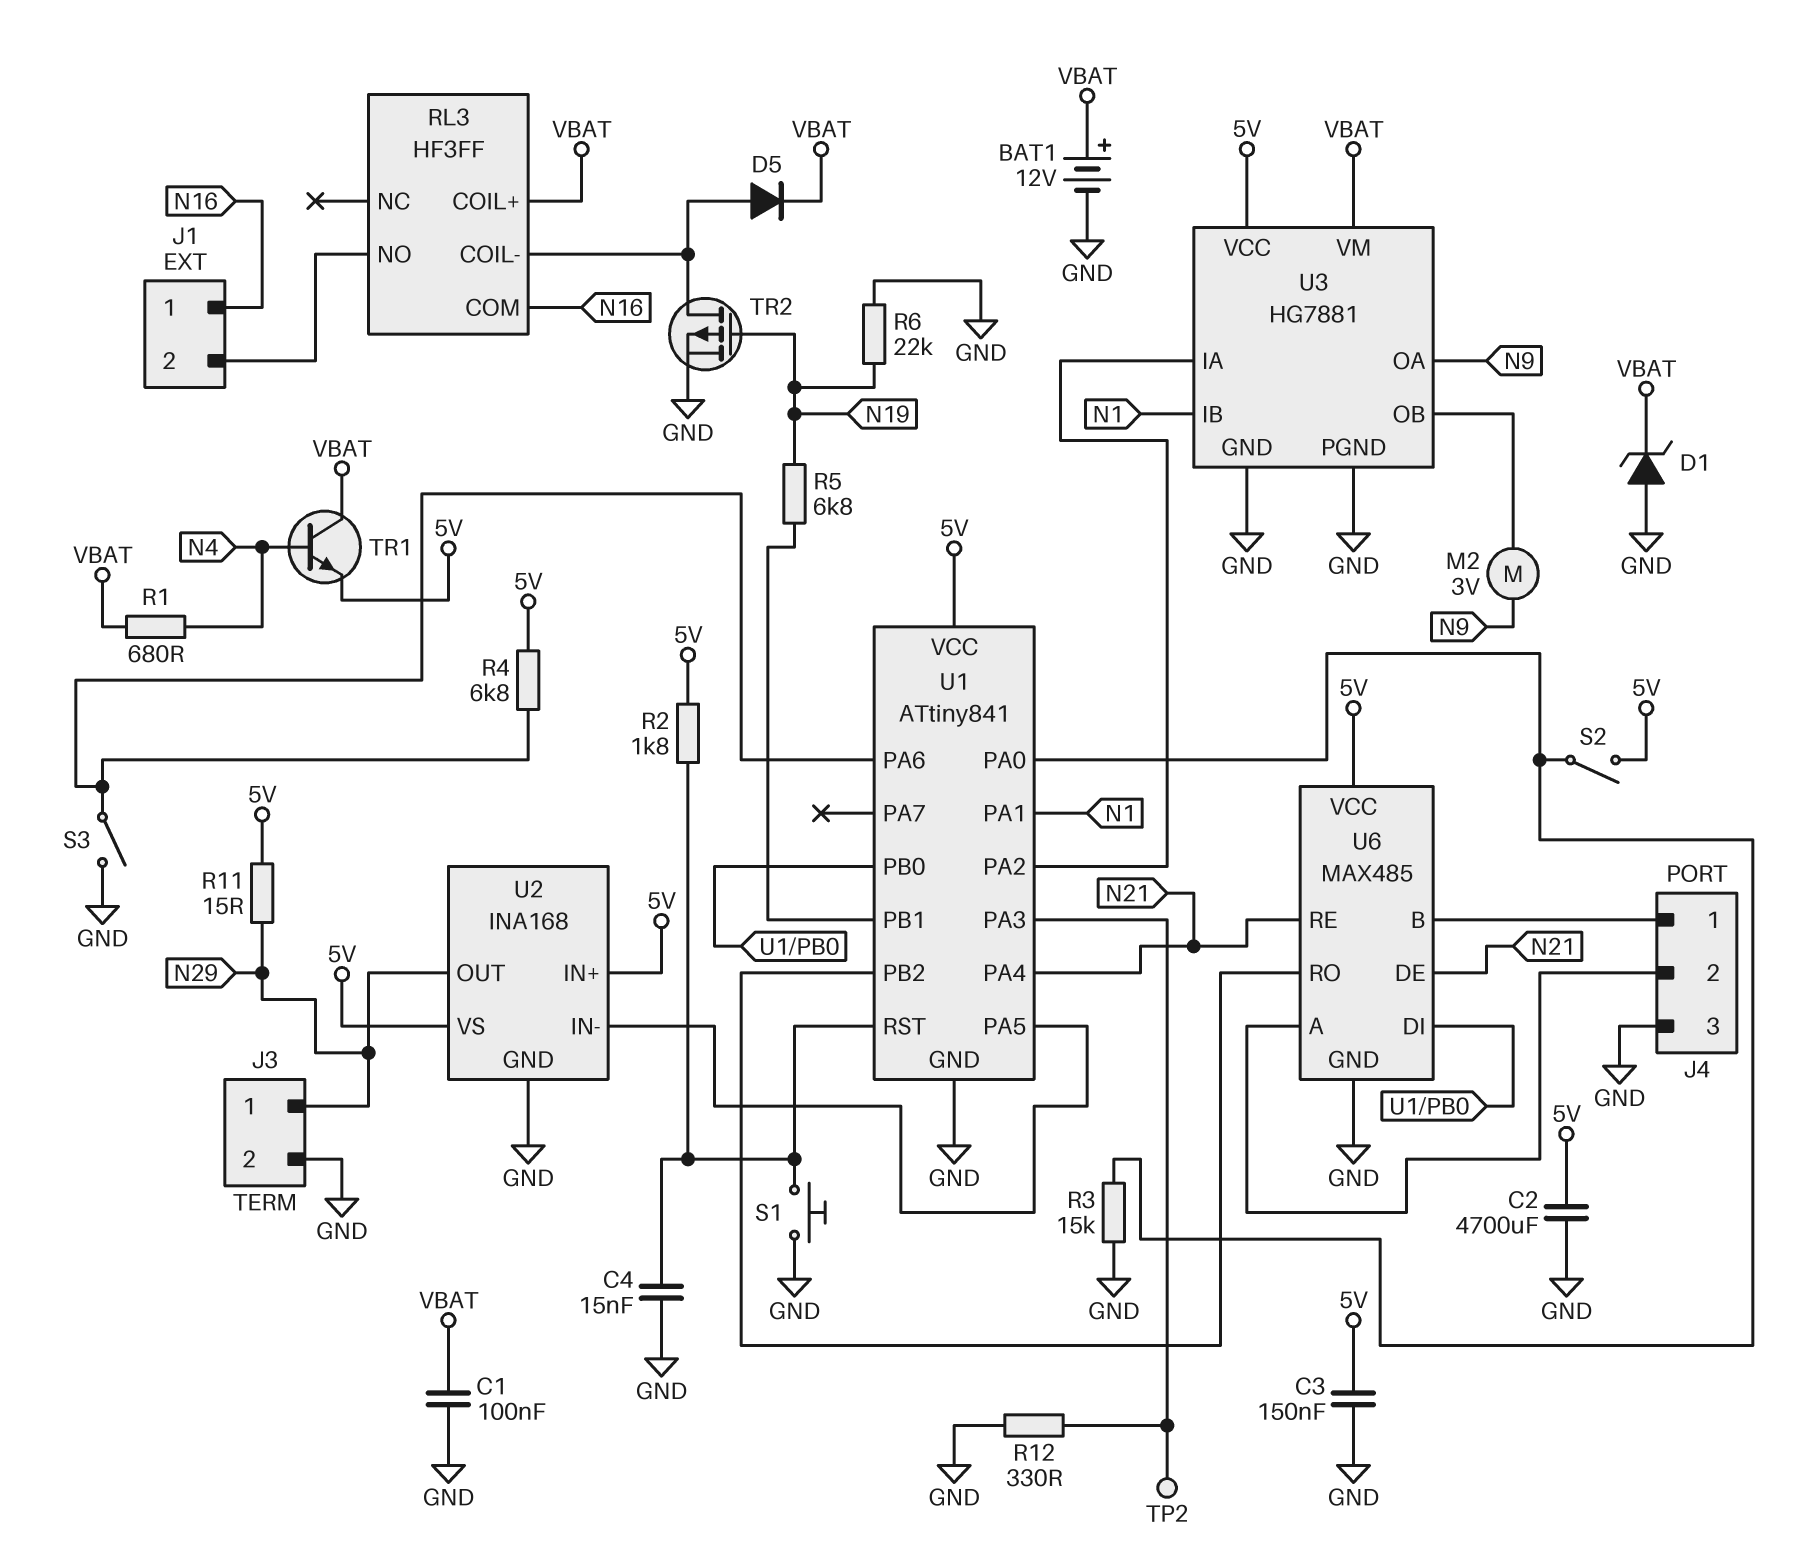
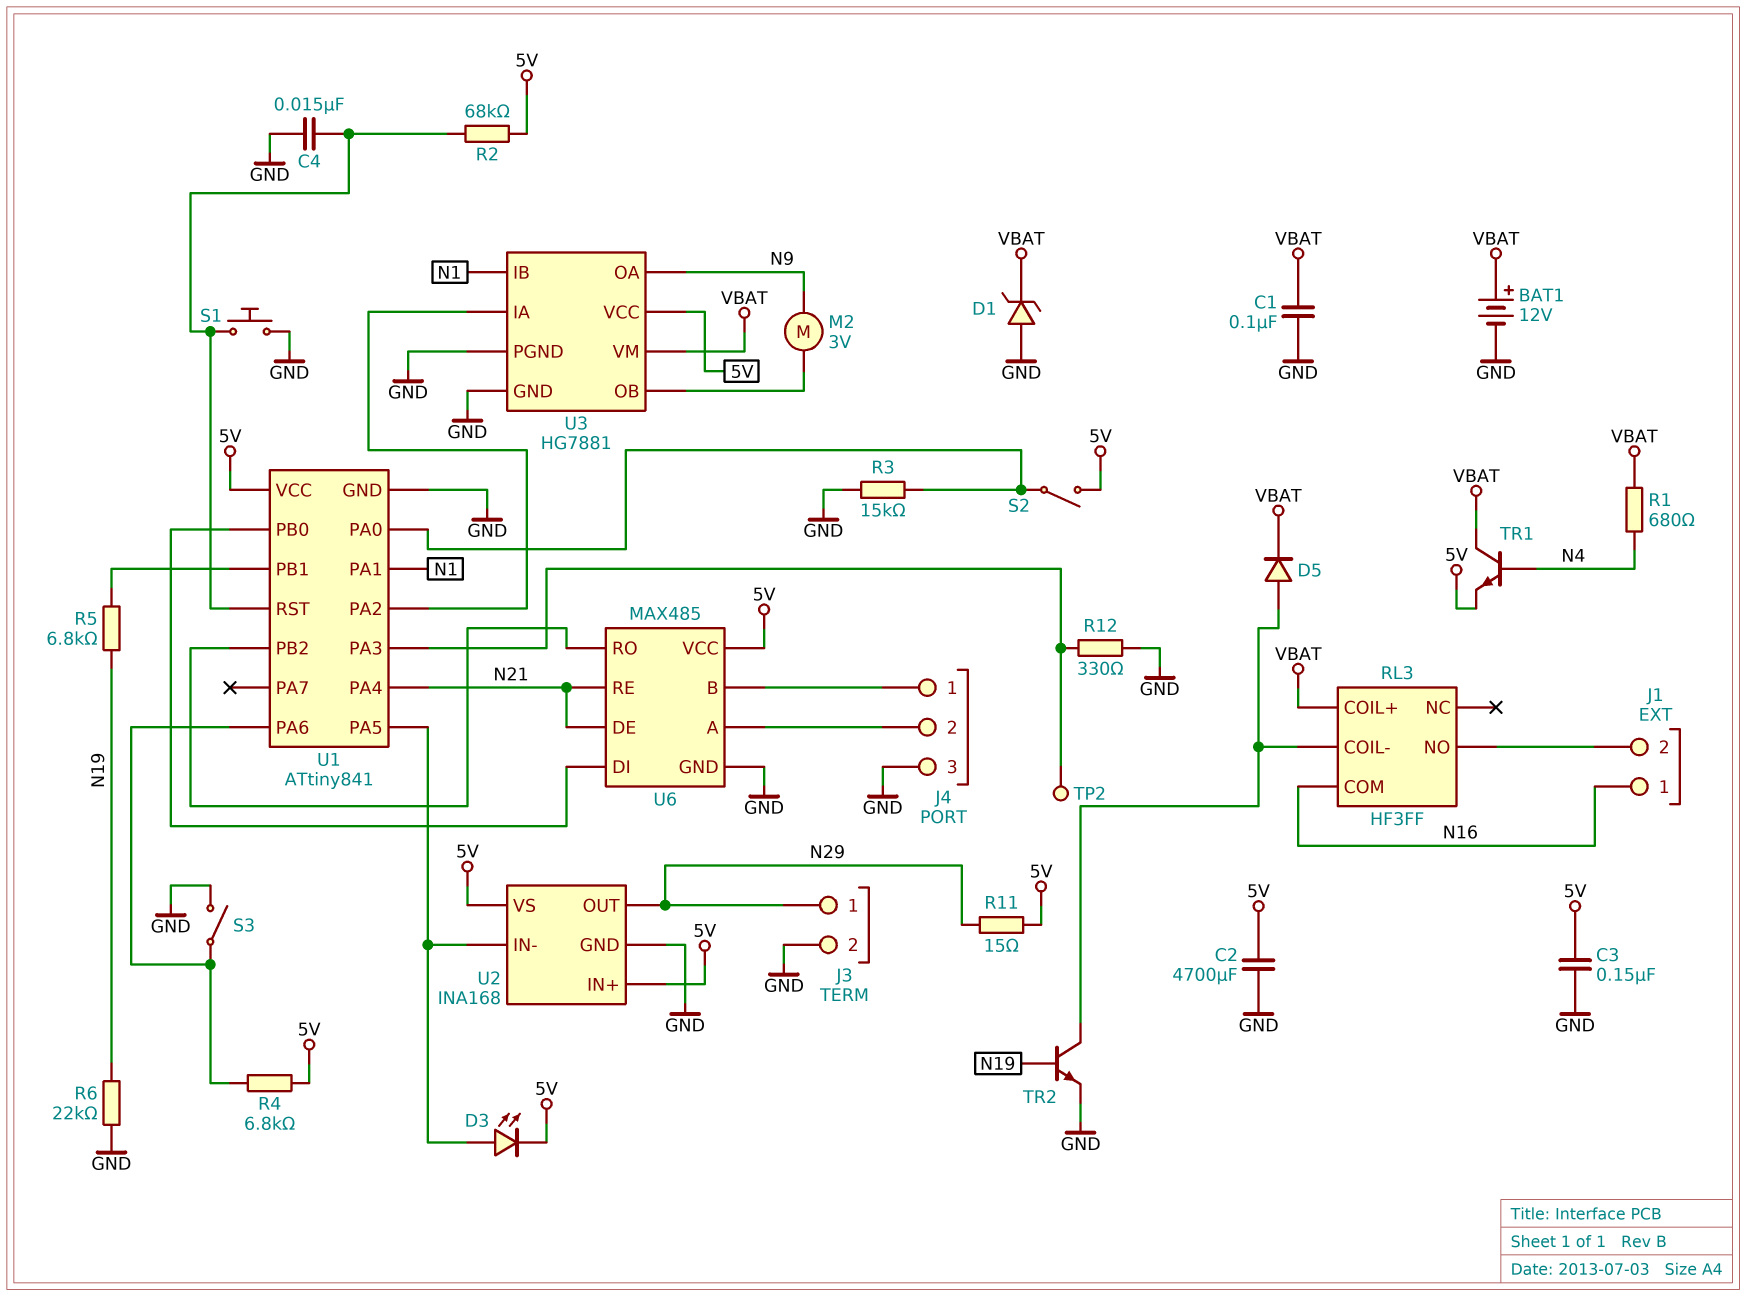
D3: none -> LED (A U1/PA5, K 5V)
R2: 1.8k (5V, U1/RST) -> 68k (5V, U1/RST)
TR2: PMOS (G N19, D RL3/COIL-, S GND) -> NPN (B N19, C RL3/COIL-, E GND)

